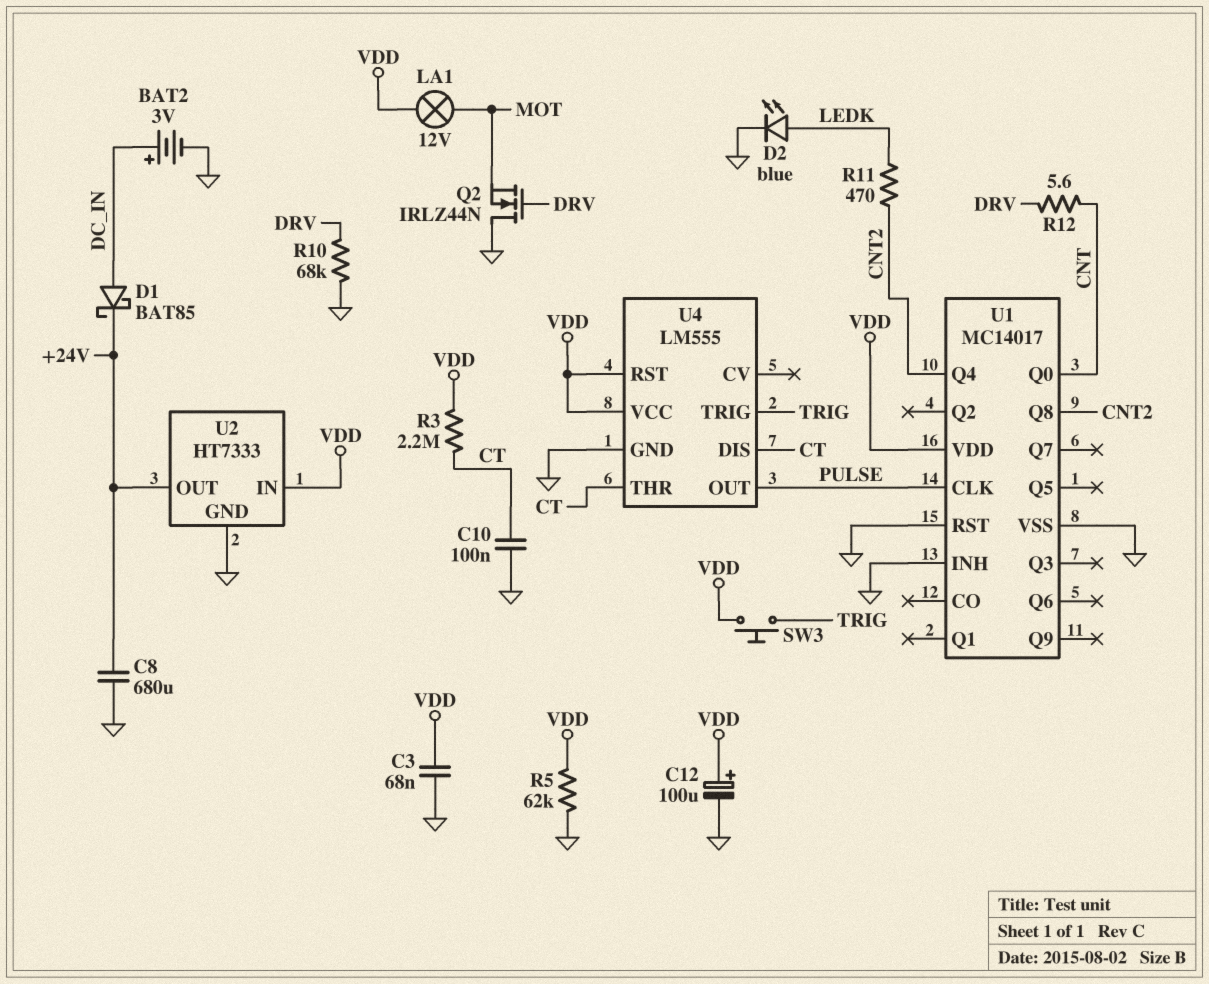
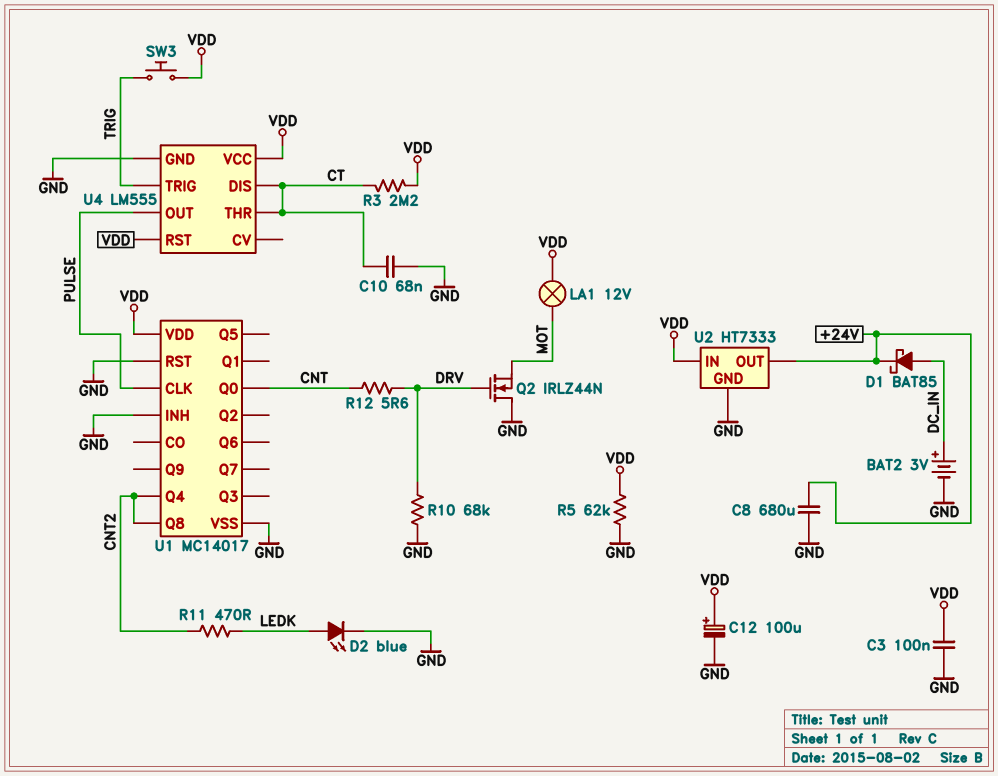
C3: 68nF (GND, VDD) -> 100nF (GND, VDD)
C10: 100nF (CT, GND) -> 68nF (CT, GND)

